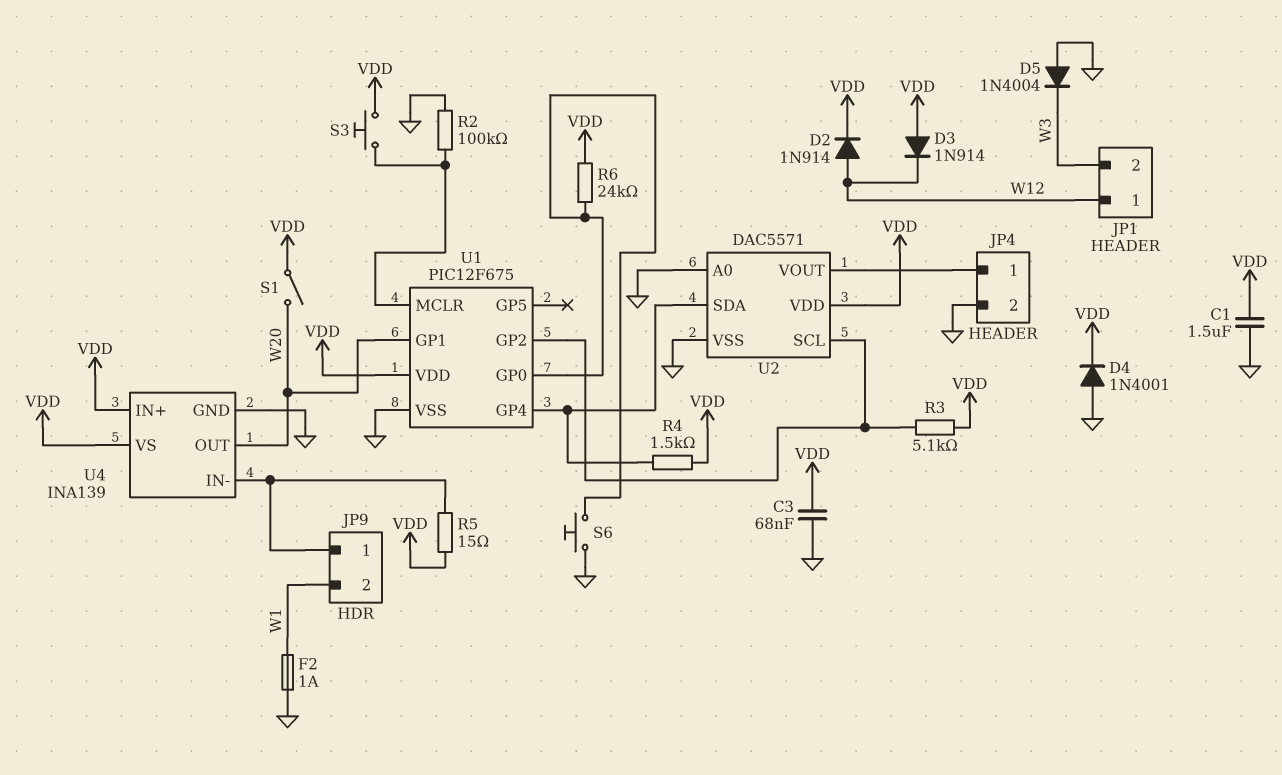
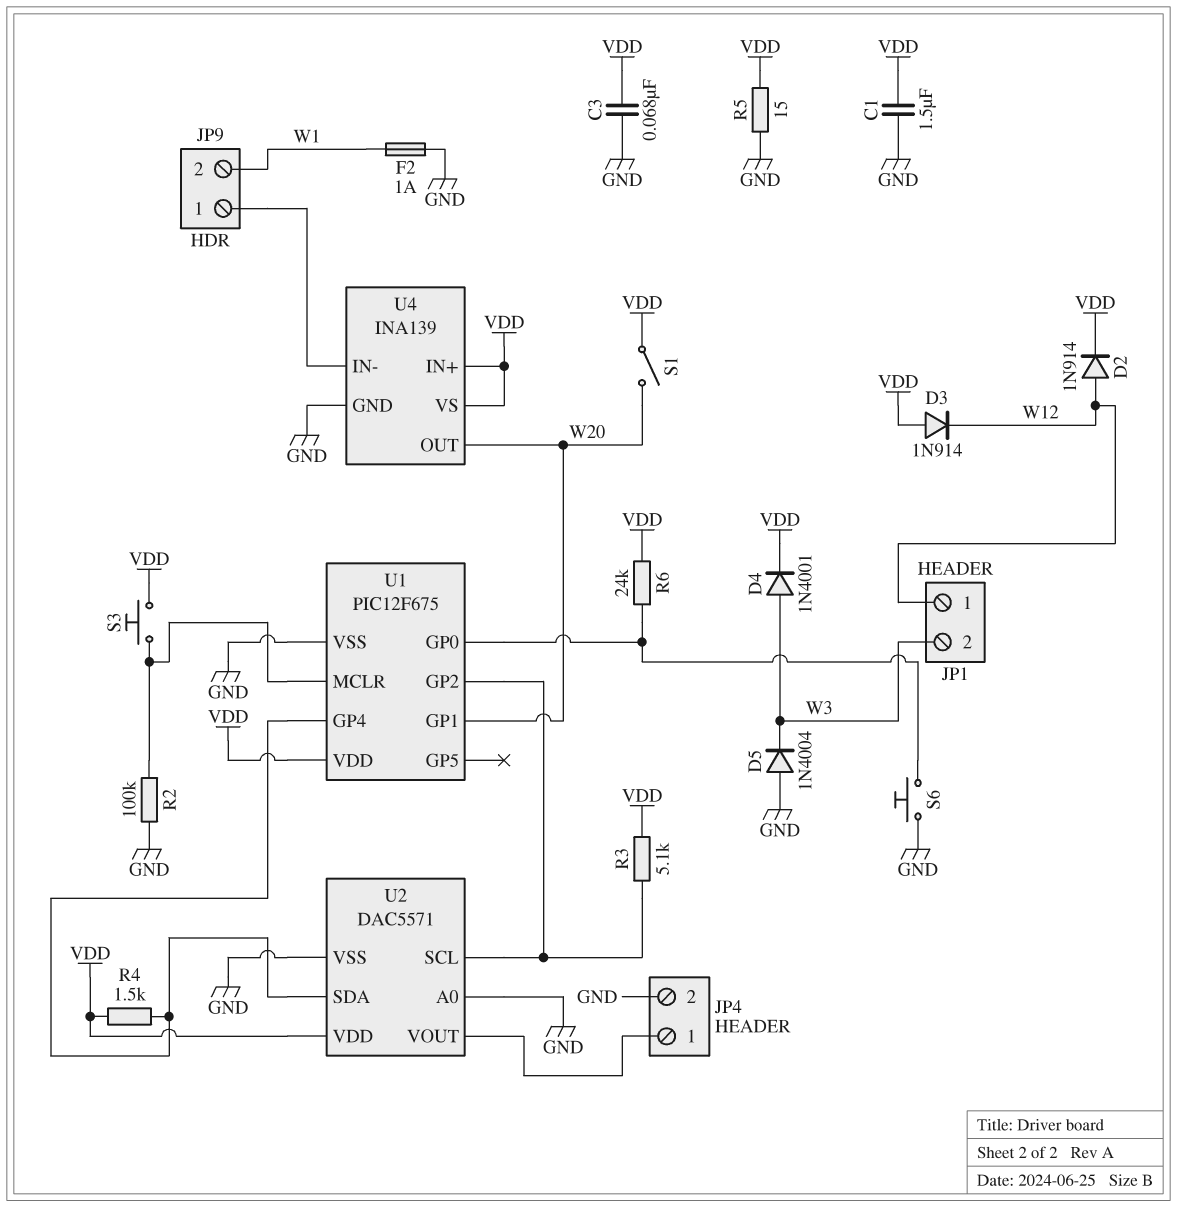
D4: diode 1N4001 (A GND, K VDD) -> diode 1N4001 (A W3, K VDD)
R5: 15 (JP9/1, VDD) -> 15 (GND, VDD)

